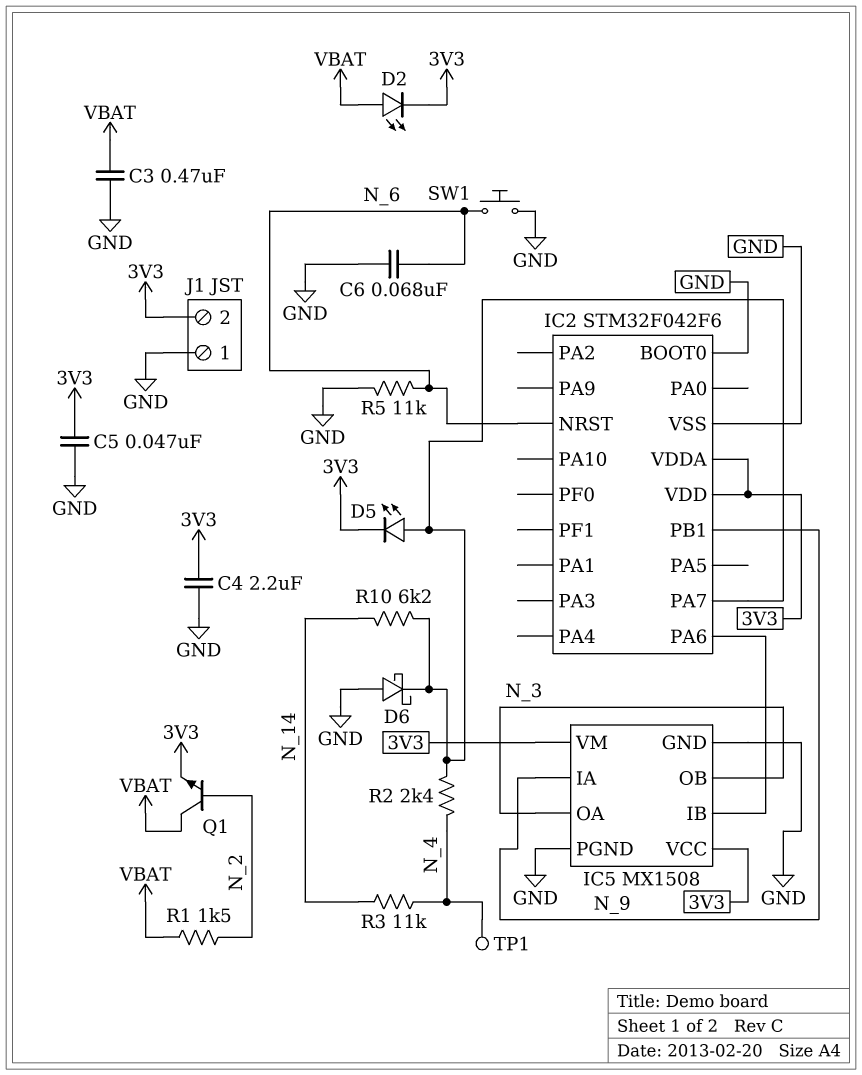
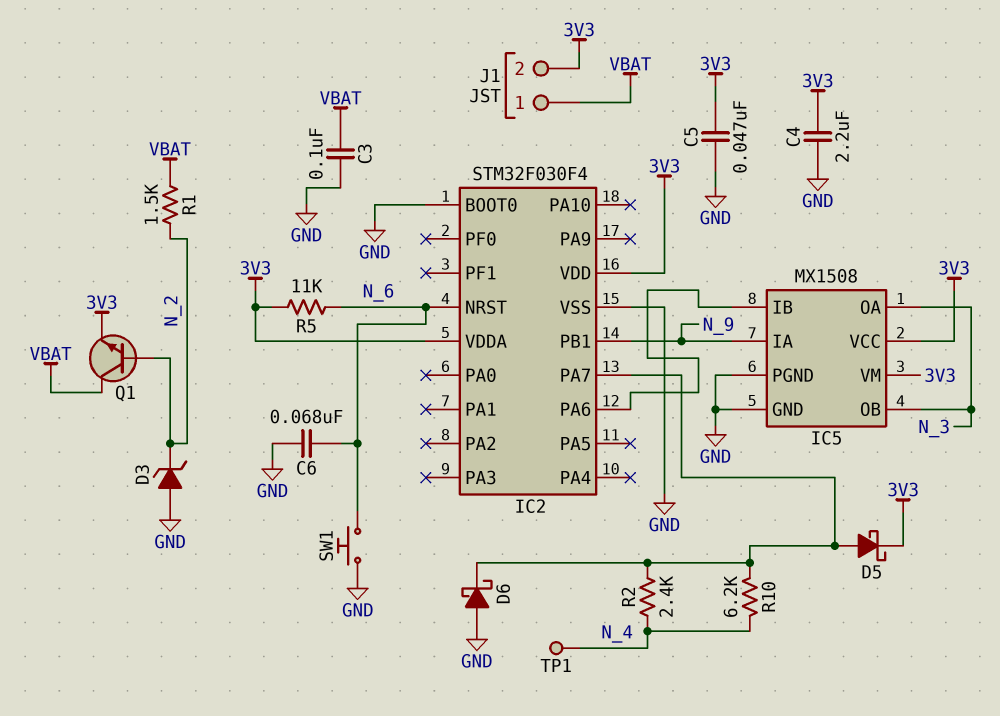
C3: 470nF (GND, VBAT) -> 100nF (GND, VBAT)
D2: LED (A VBAT, K 3V3) -> none
D3: none -> zener (A GND, K N_2)
D5: LED (A IC2/PA7, K 3V3) -> schottky (A IC2/PA7, K 3V3)
IC2: STM32F042F6 -> STM32F030F4
J1 pin 1: GND -> VBAT
R3: 11k (N_4, N_14) -> none
R5: 11k (GND, N_6) -> 11k (3V3, N_6)
R10: 6.2k (IC2/PA7, N_14) -> 6.2k (IC2/PA7, N_4)

